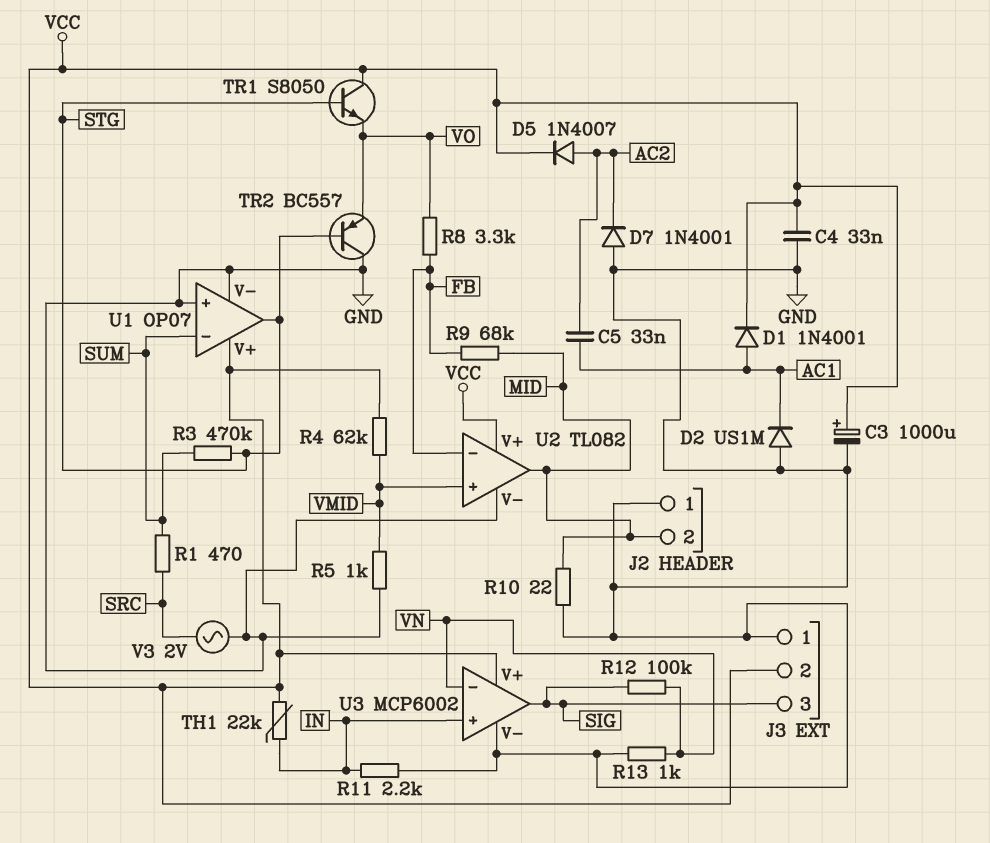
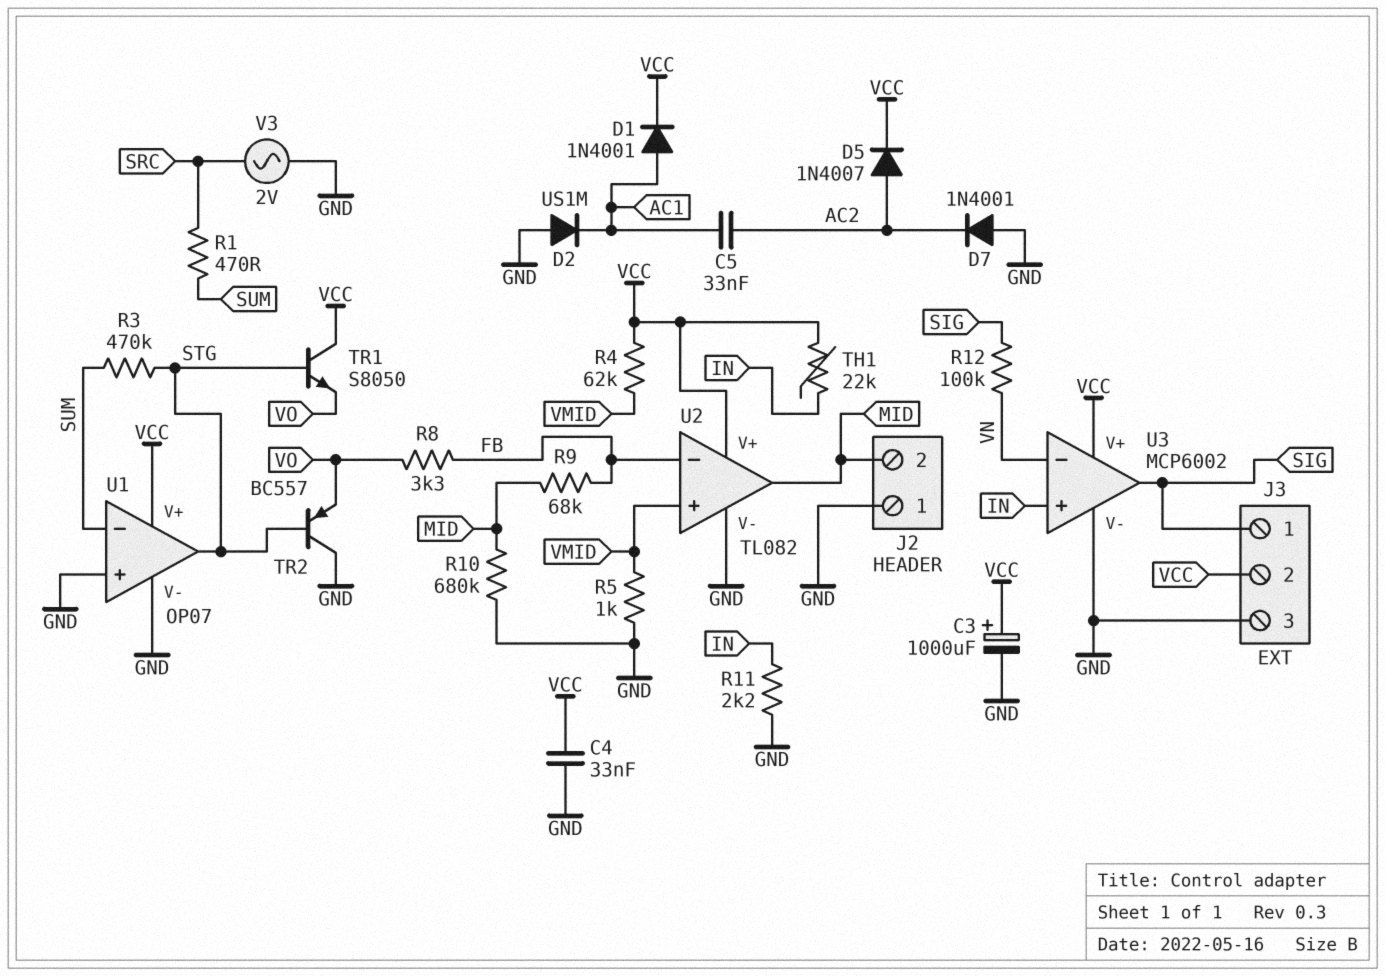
J3 pin 1: GND -> SIG
J3 pin 3: SIG -> GND
R10: 22 (GND, MID) -> 680k (GND, MID)
R13: 1k (GND, VN) -> none

